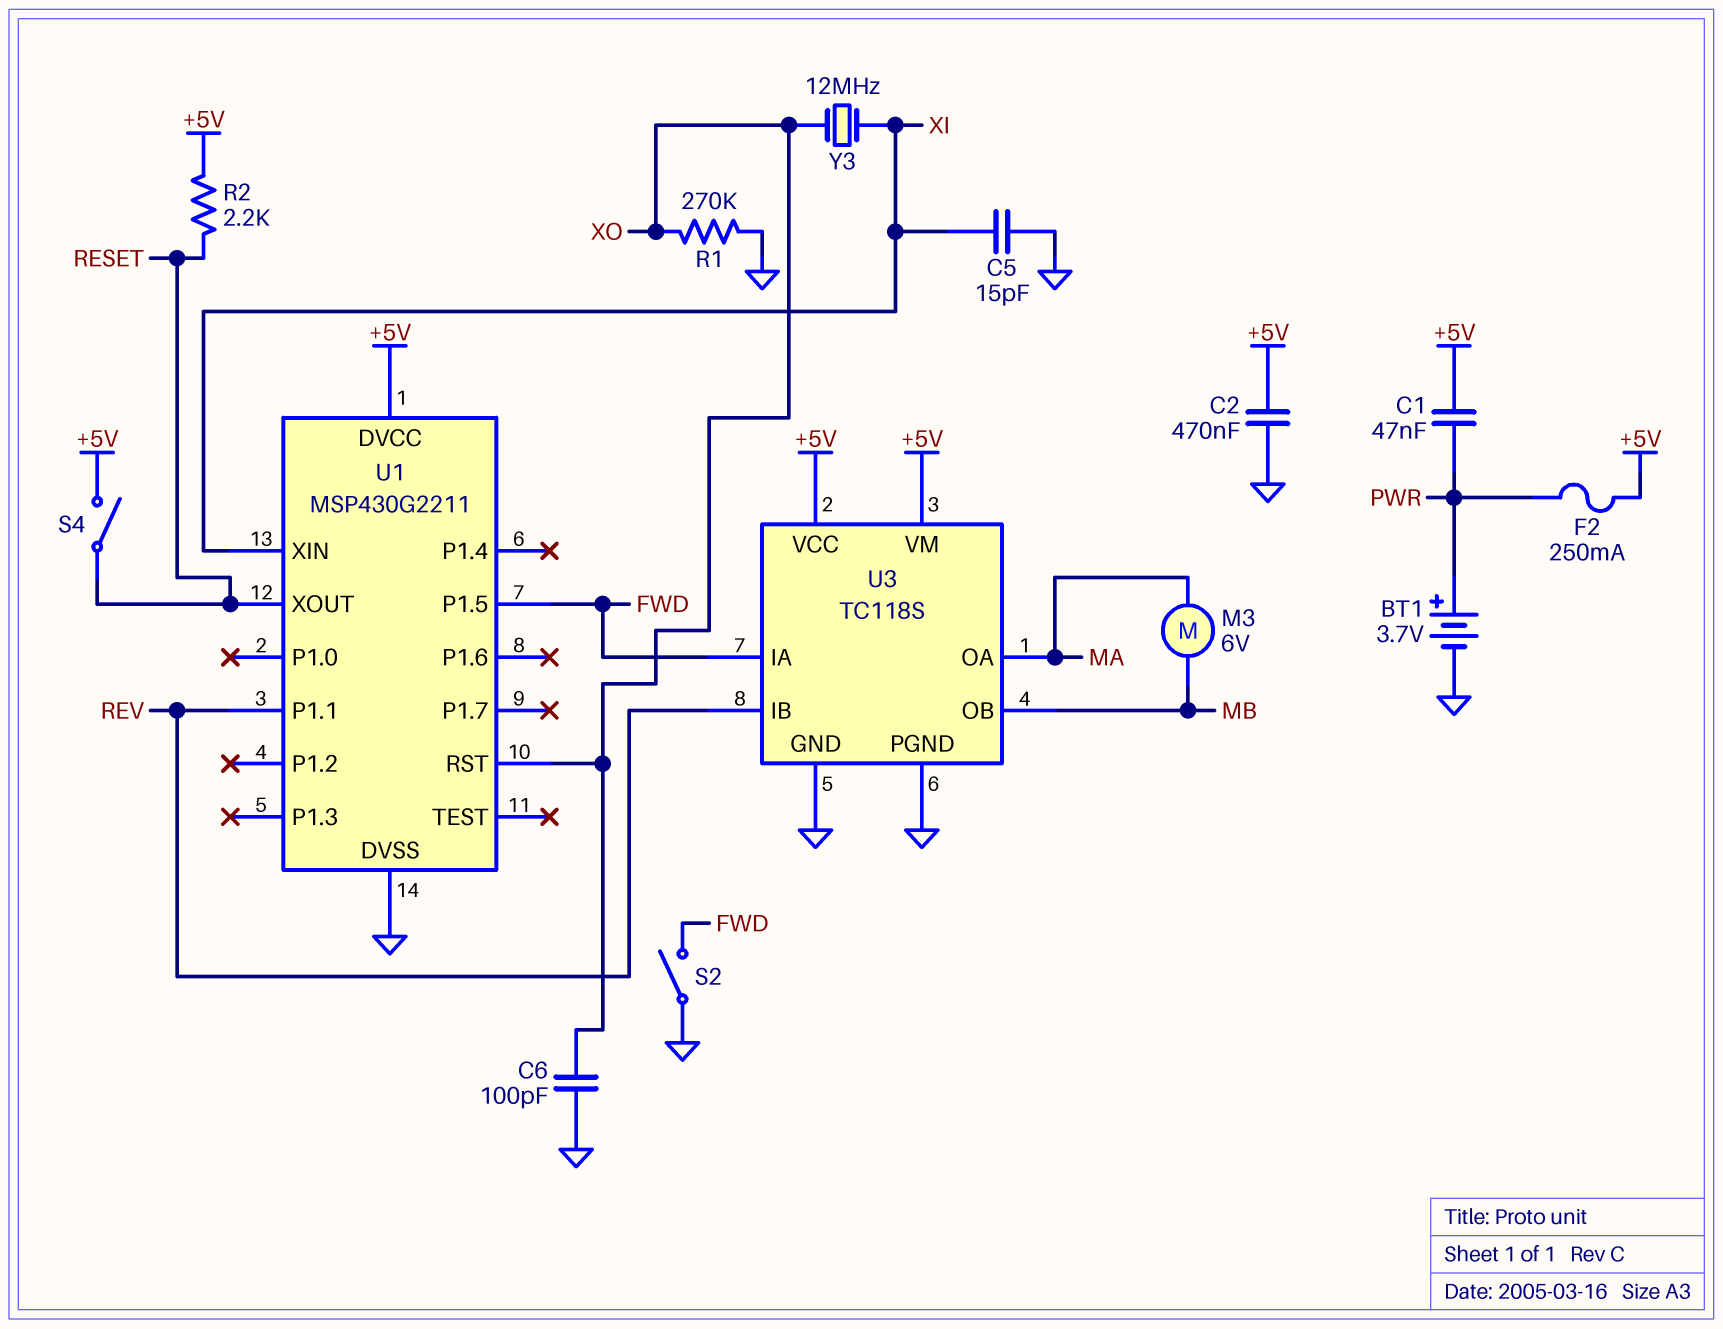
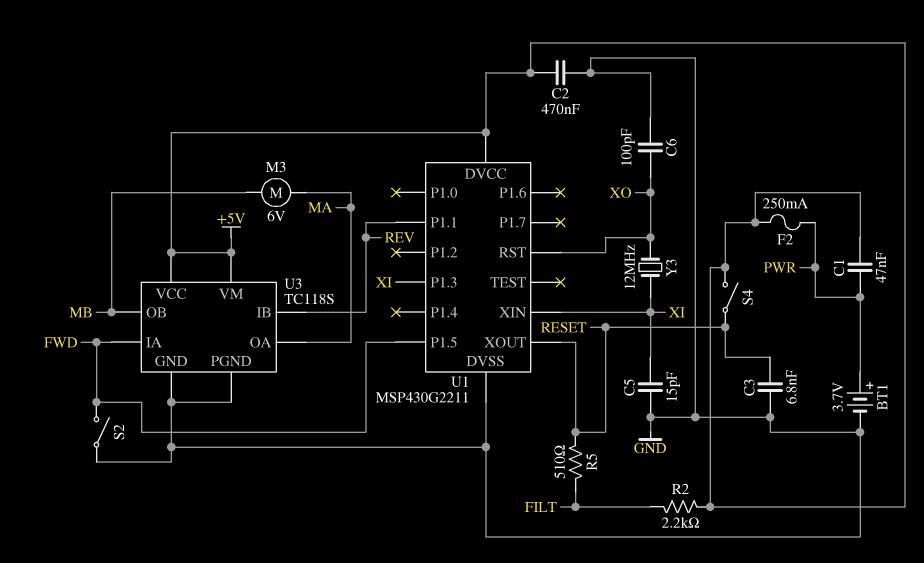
C3: none -> 6.8nF (GND, RESET)
R1: 270k (GND, XO) -> none
R2: 2.2k (+5V, RESET) -> 2.2k (+5V, FILT)
R5: none -> 510 (FILT, RESET)
U1 pin P1.3: none -> XI

